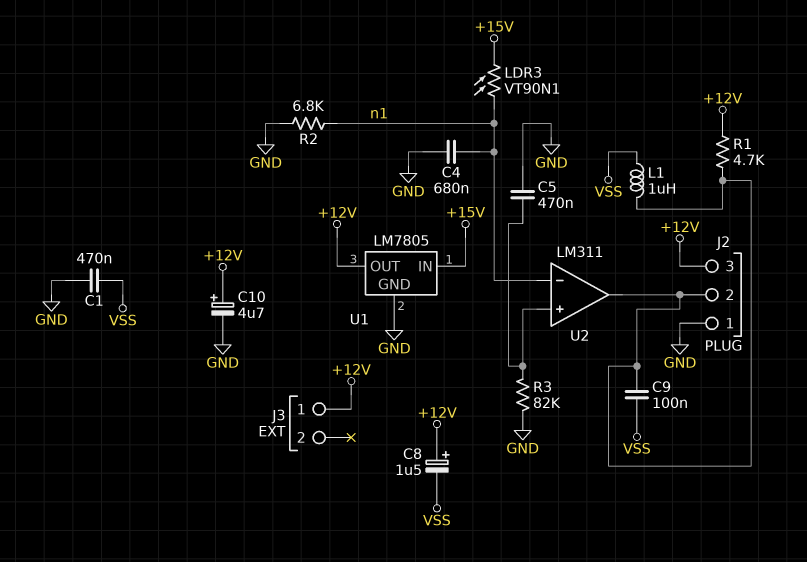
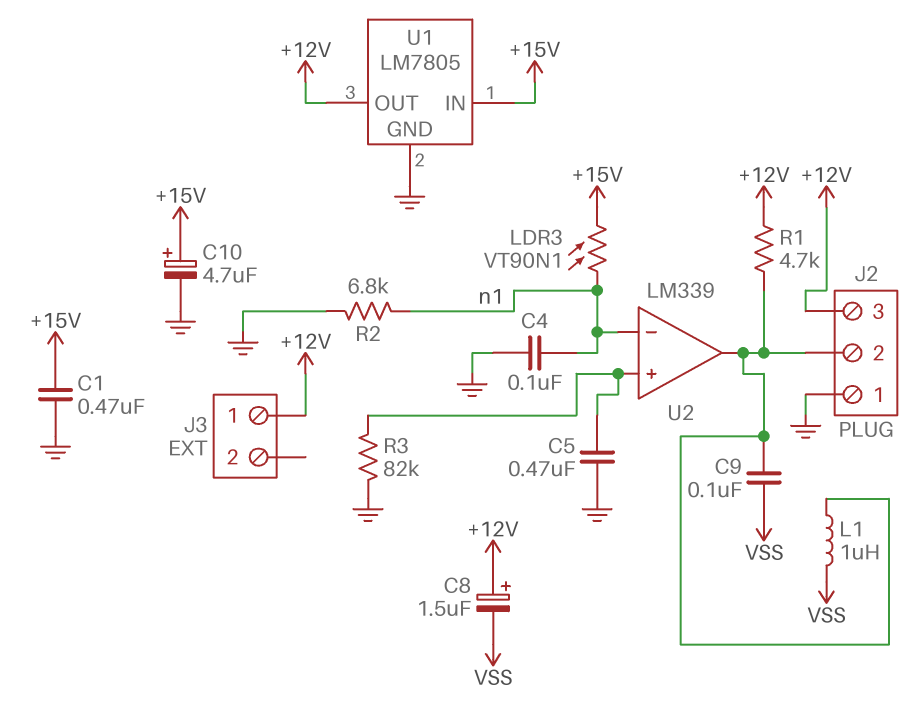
C1: 470nF (GND, VSS) -> 470nF (+15V, GND)
C4: 680nF (GND, n1) -> 100nF (GND, n1)
C10: 4.7uF (plus +12V, minus GND) -> 4.7uF (plus +15V, minus GND)
U2: LM311 -> LM339

